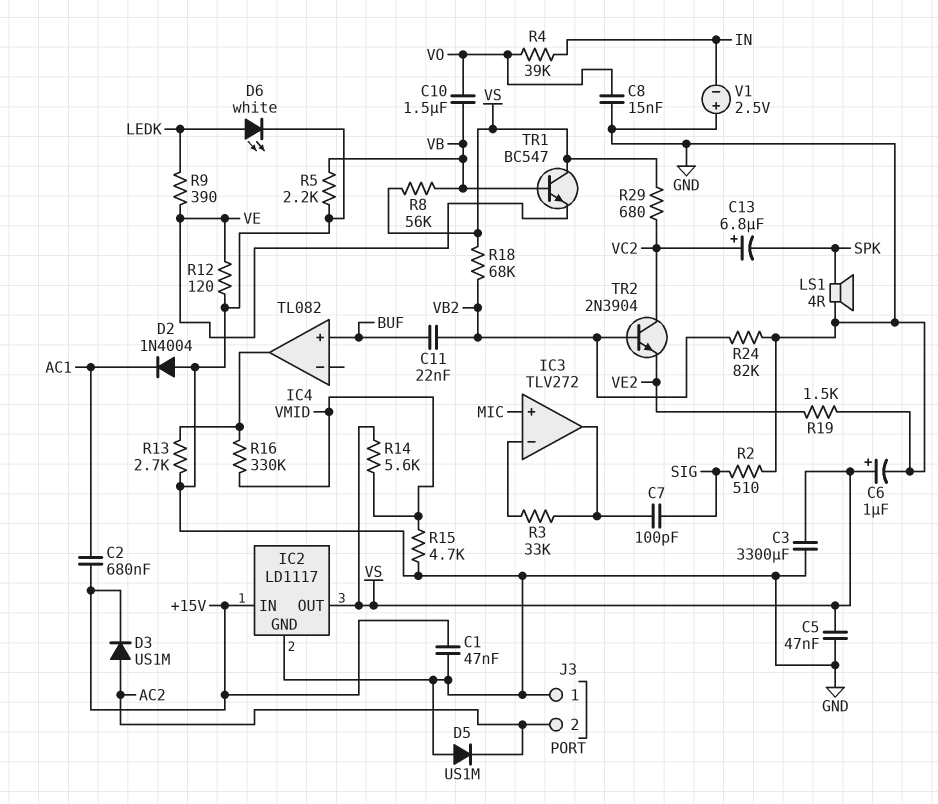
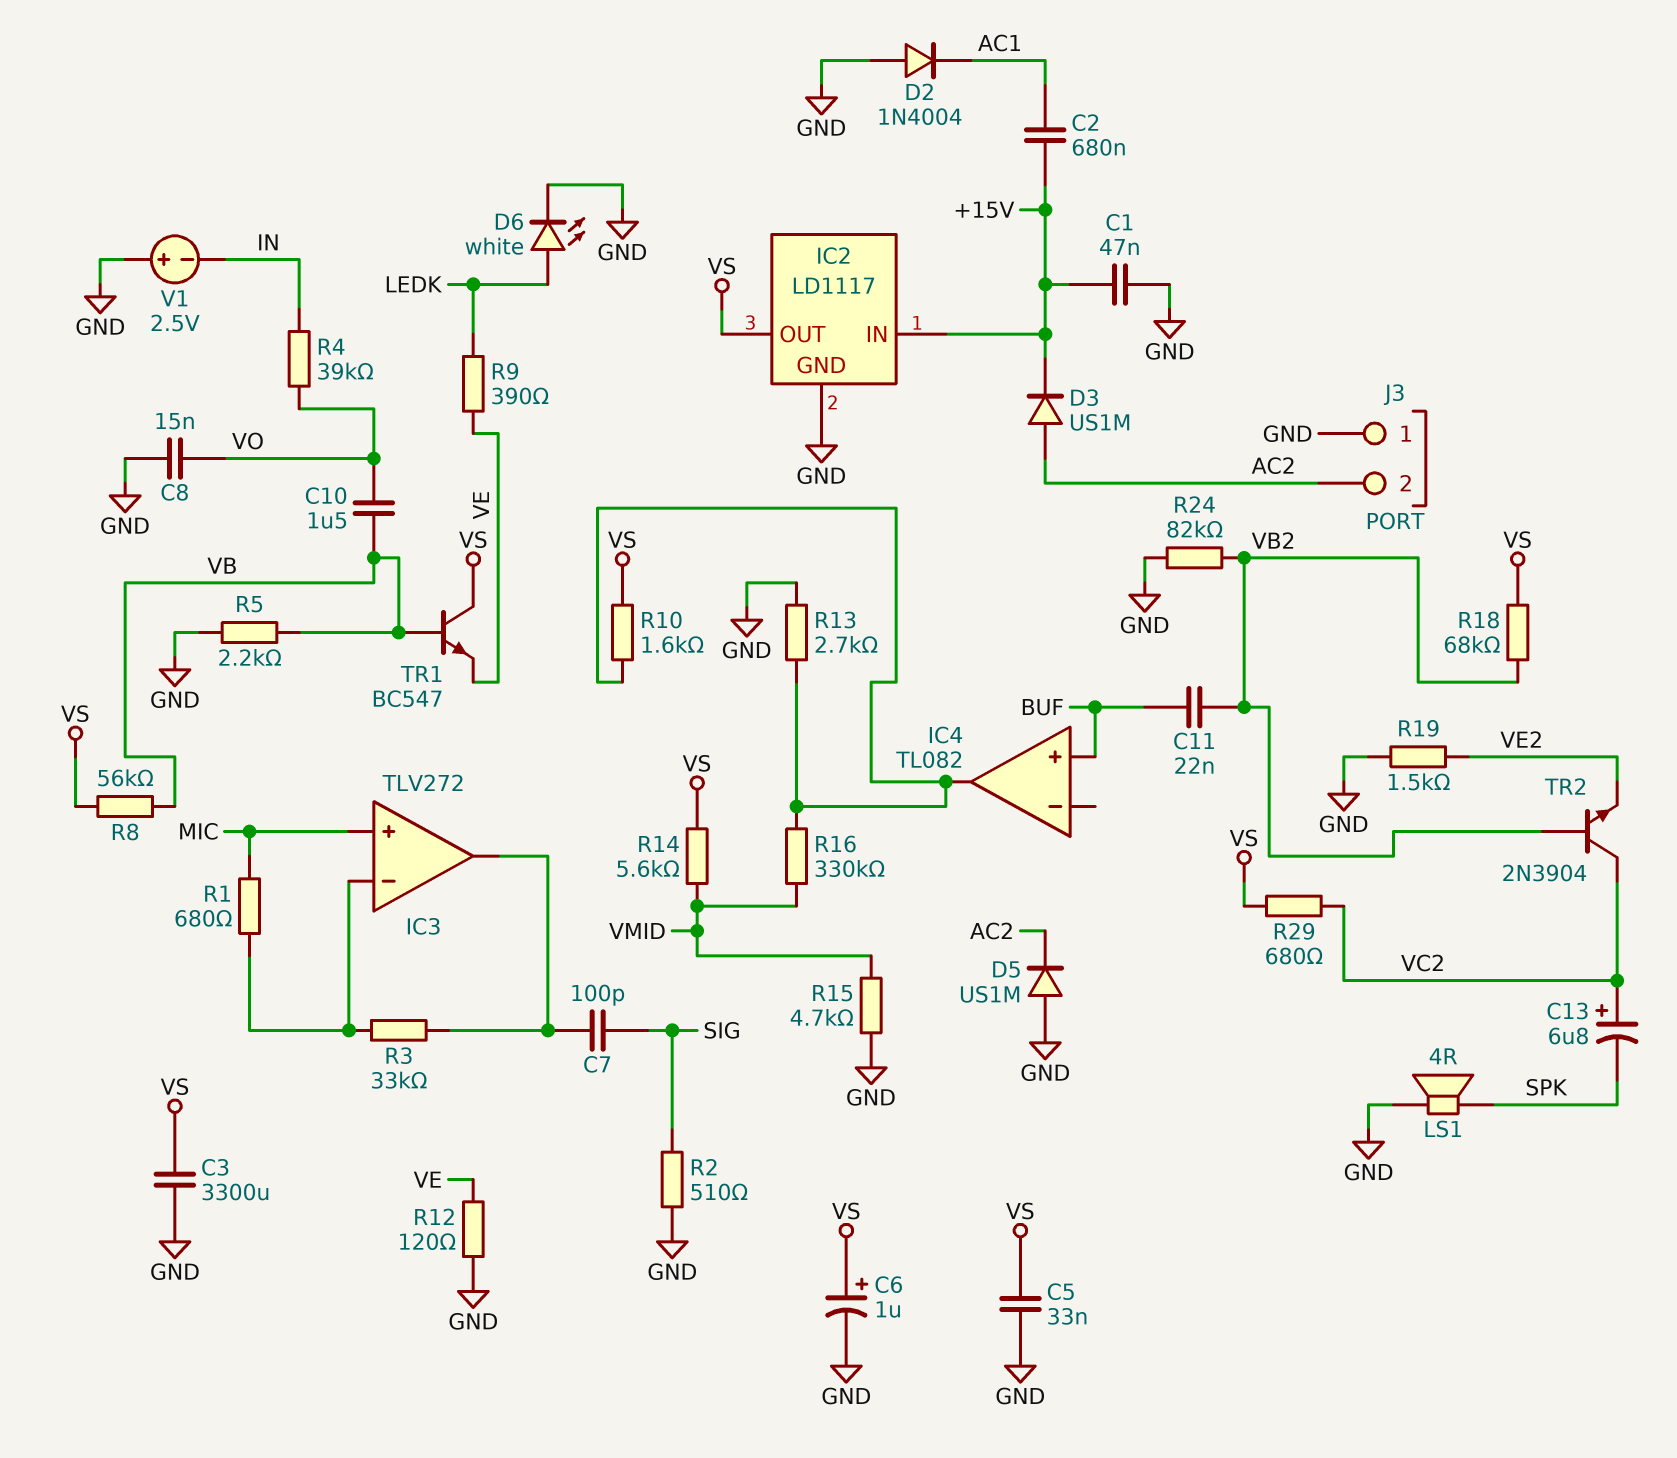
C5: 47nF (GND, VS) -> 33nF (GND, VS)
R1: none -> 680 (IC3/in-, MIC)
R10: none -> 1.6k (IC4/out, VS)

